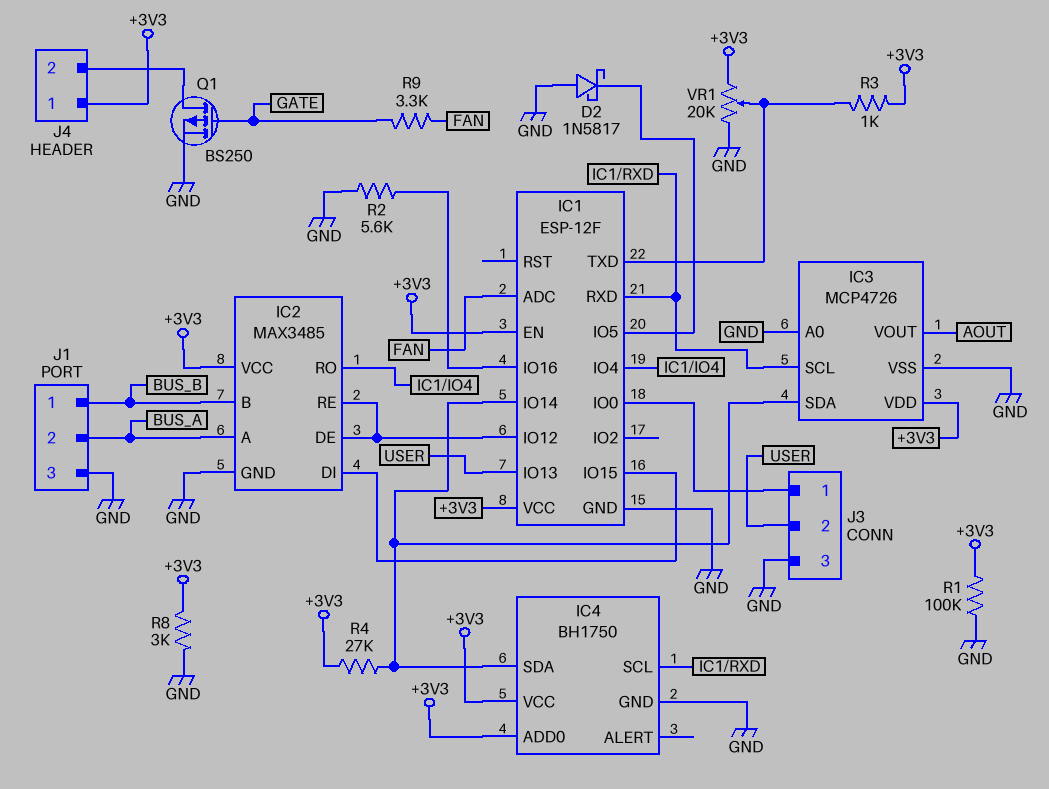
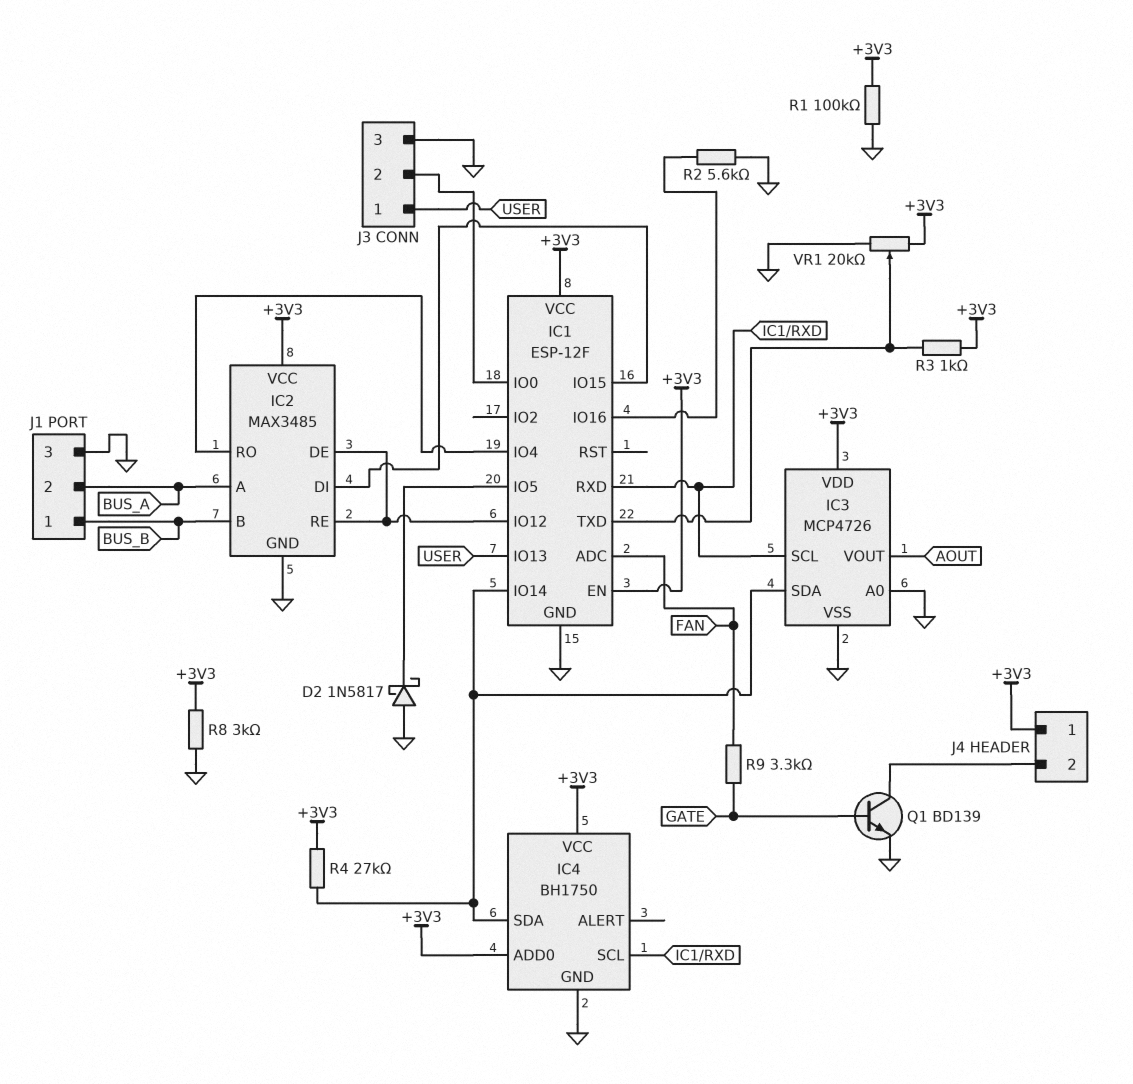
J3 pin 1: IC1/IO0 -> USER
J3 pin 2: USER -> IC1/IO0
Q1: PMOS BS250 (G GATE, D J4/2, S GND) -> NPN BD139 (B GATE, C J4/2, E GND)

